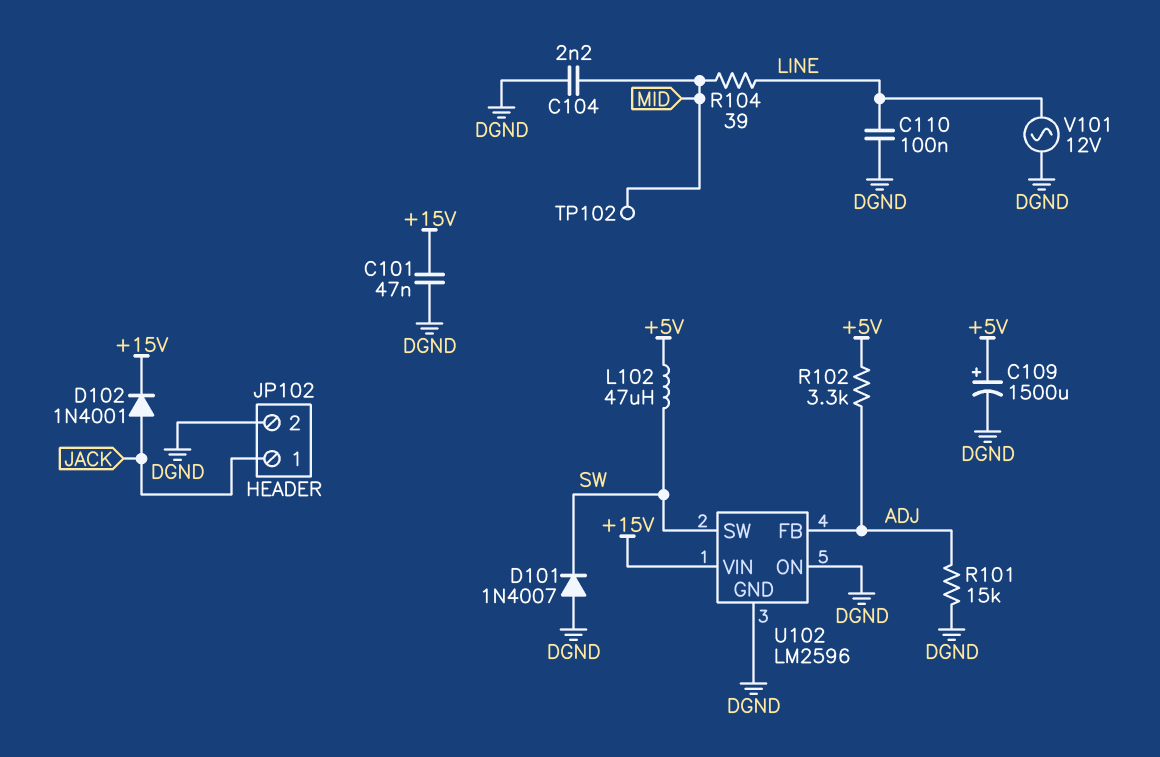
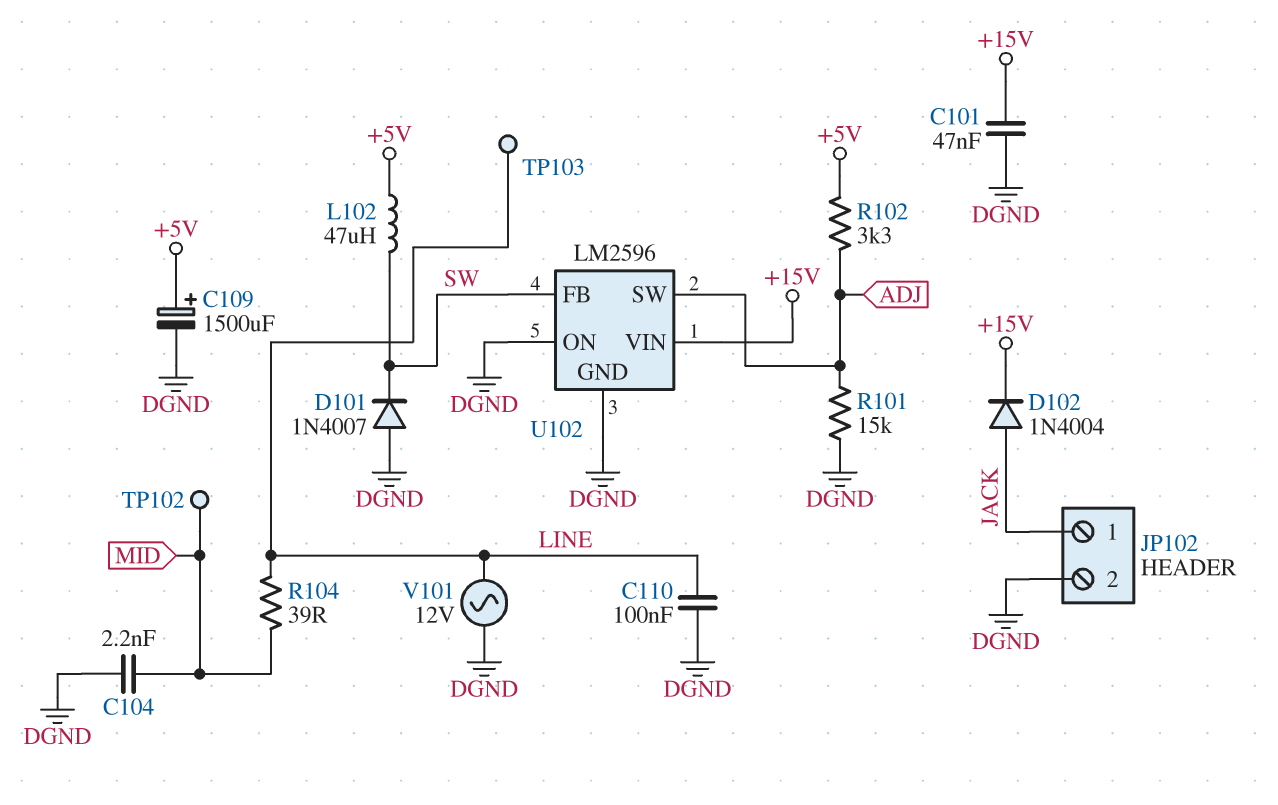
D102: diode 1N4001 (A JACK, K +15V) -> diode 1N4004 (A JACK, K +15V)
TP103: none -> test point (LINE)
U102 pin FB: ADJ -> SW
U102 pin SW: SW -> ADJ

